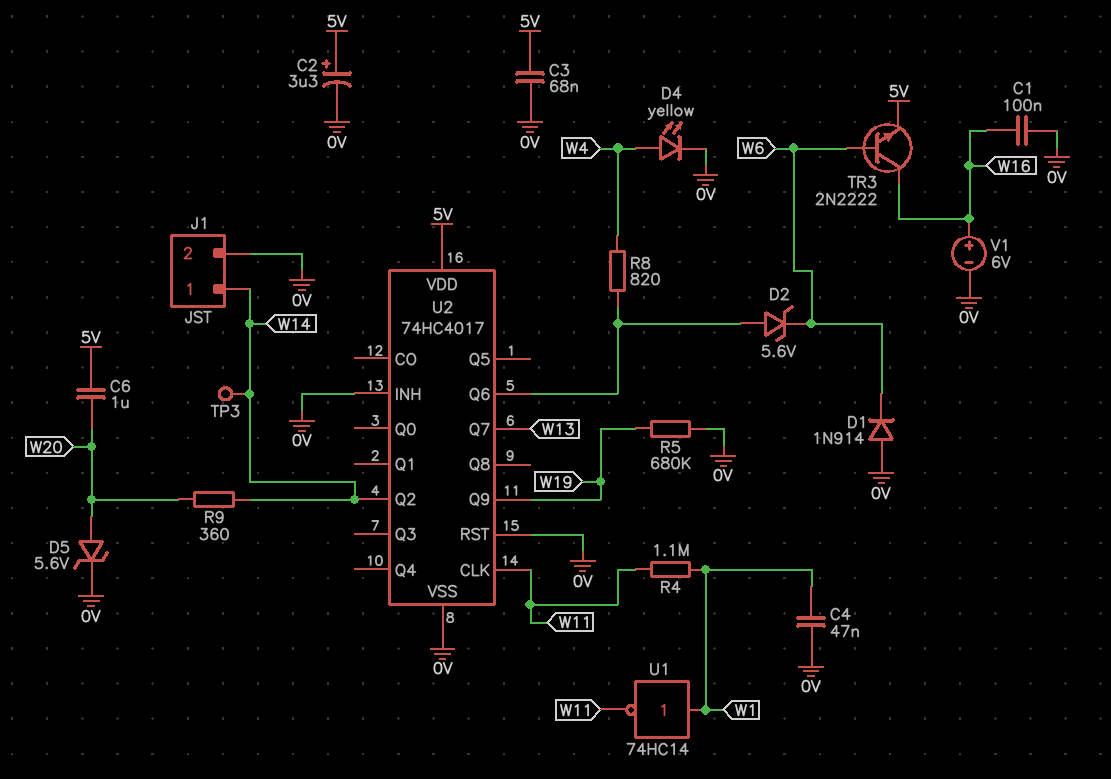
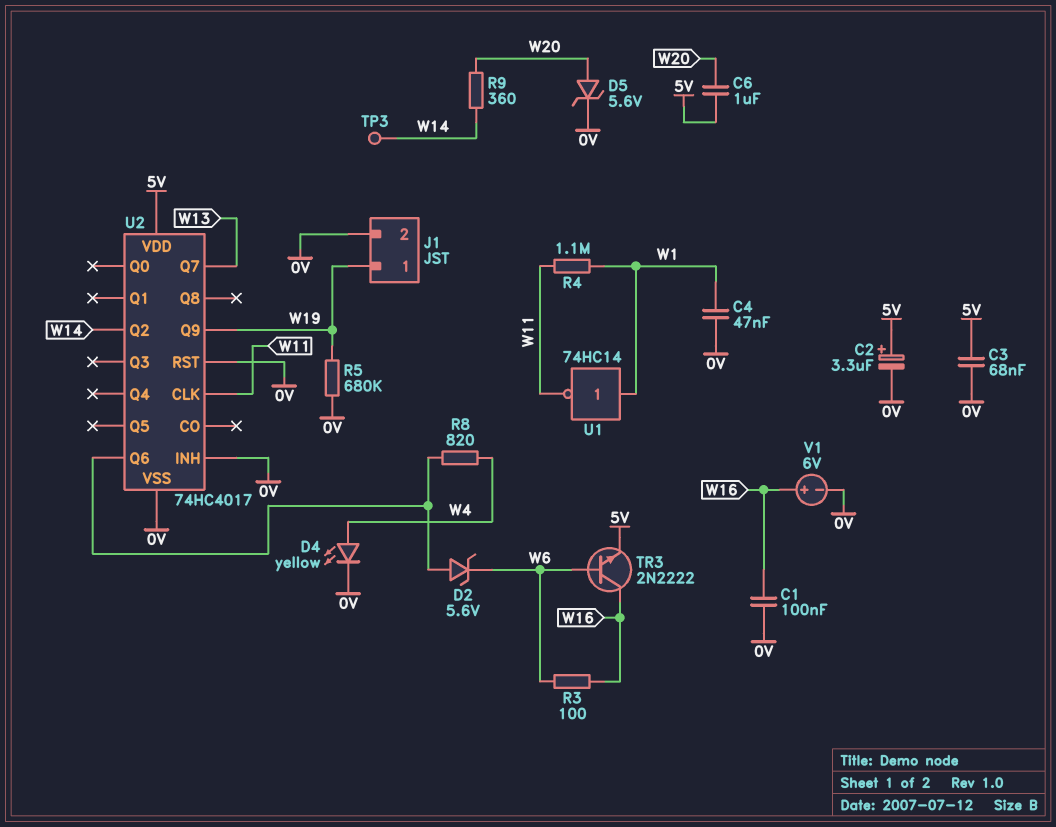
D1: diode 1N914 (A 0V, K W6) -> none
J1 pin 1: W14 -> W19
R3: none -> 100 (W6, W16)

